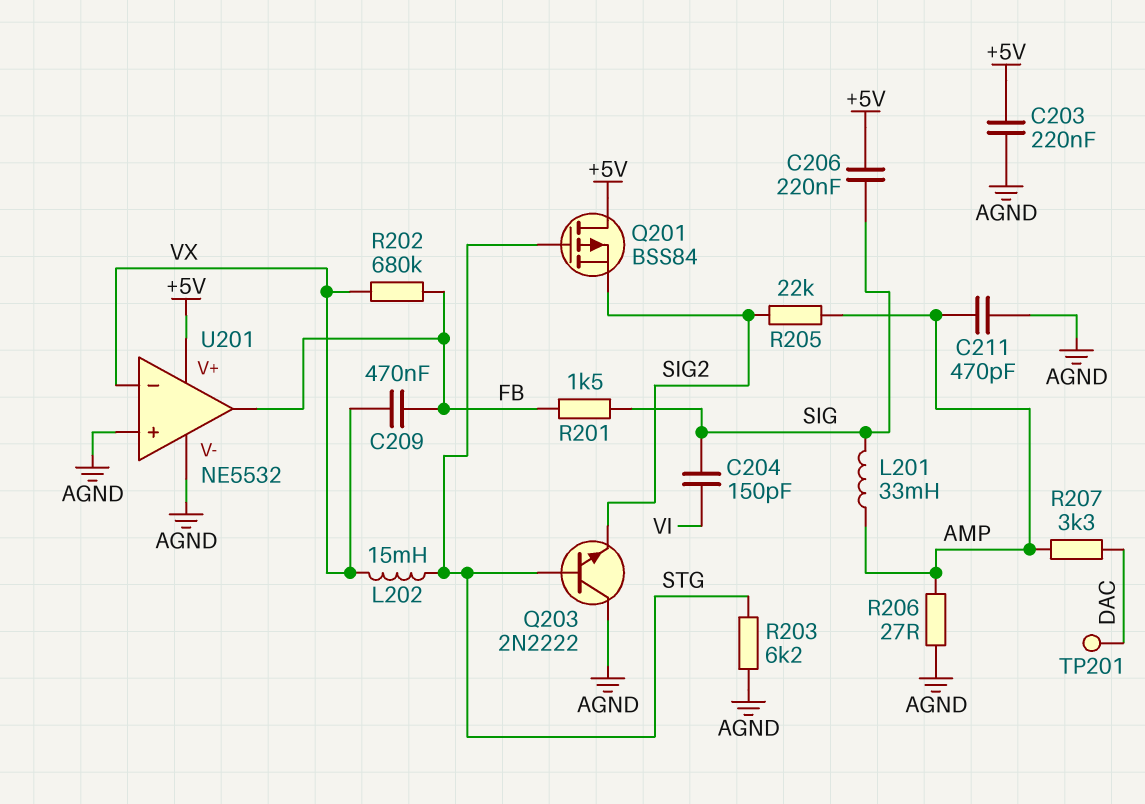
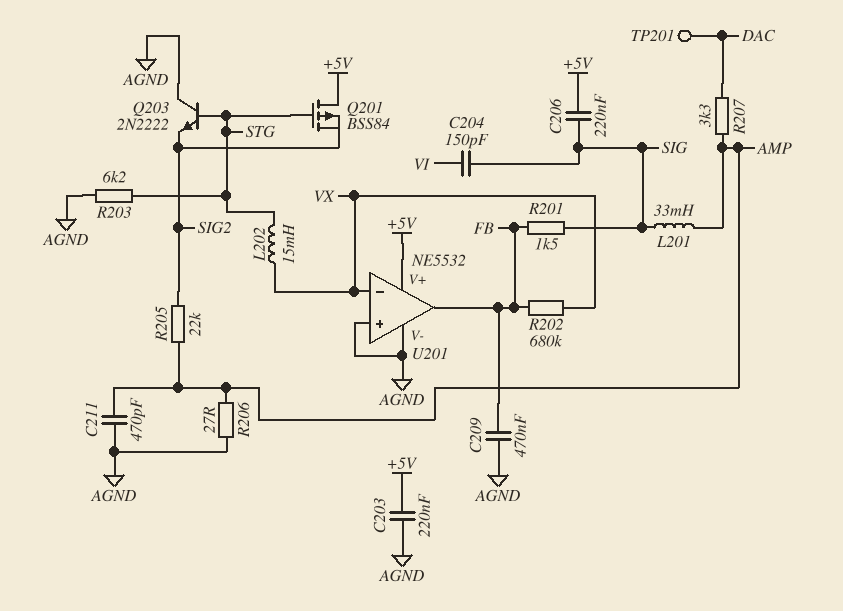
C209: 470nF (FB, VX) -> 470nF (AGND, FB)

